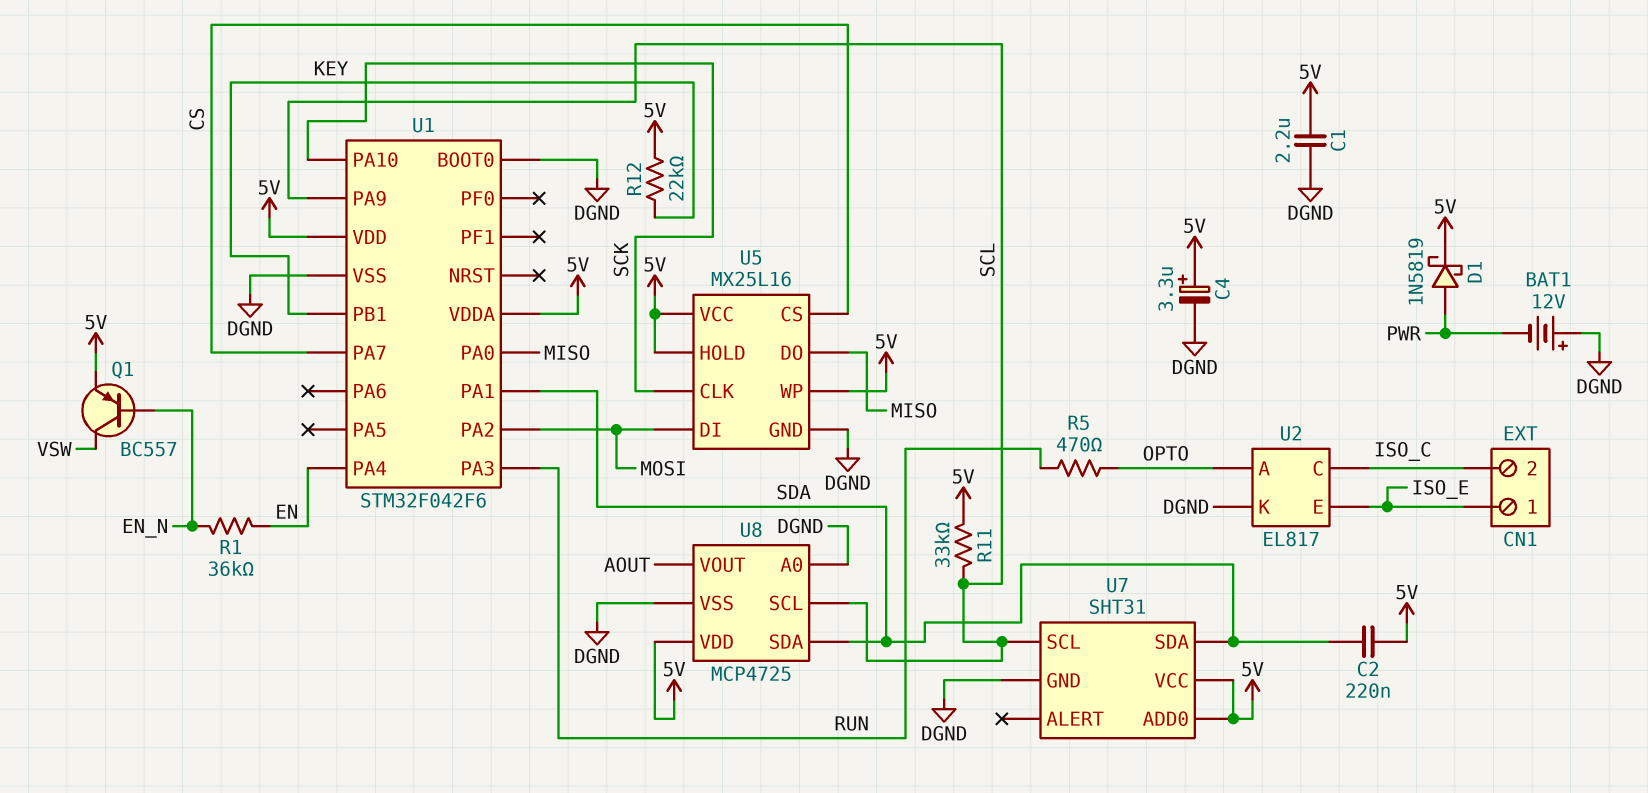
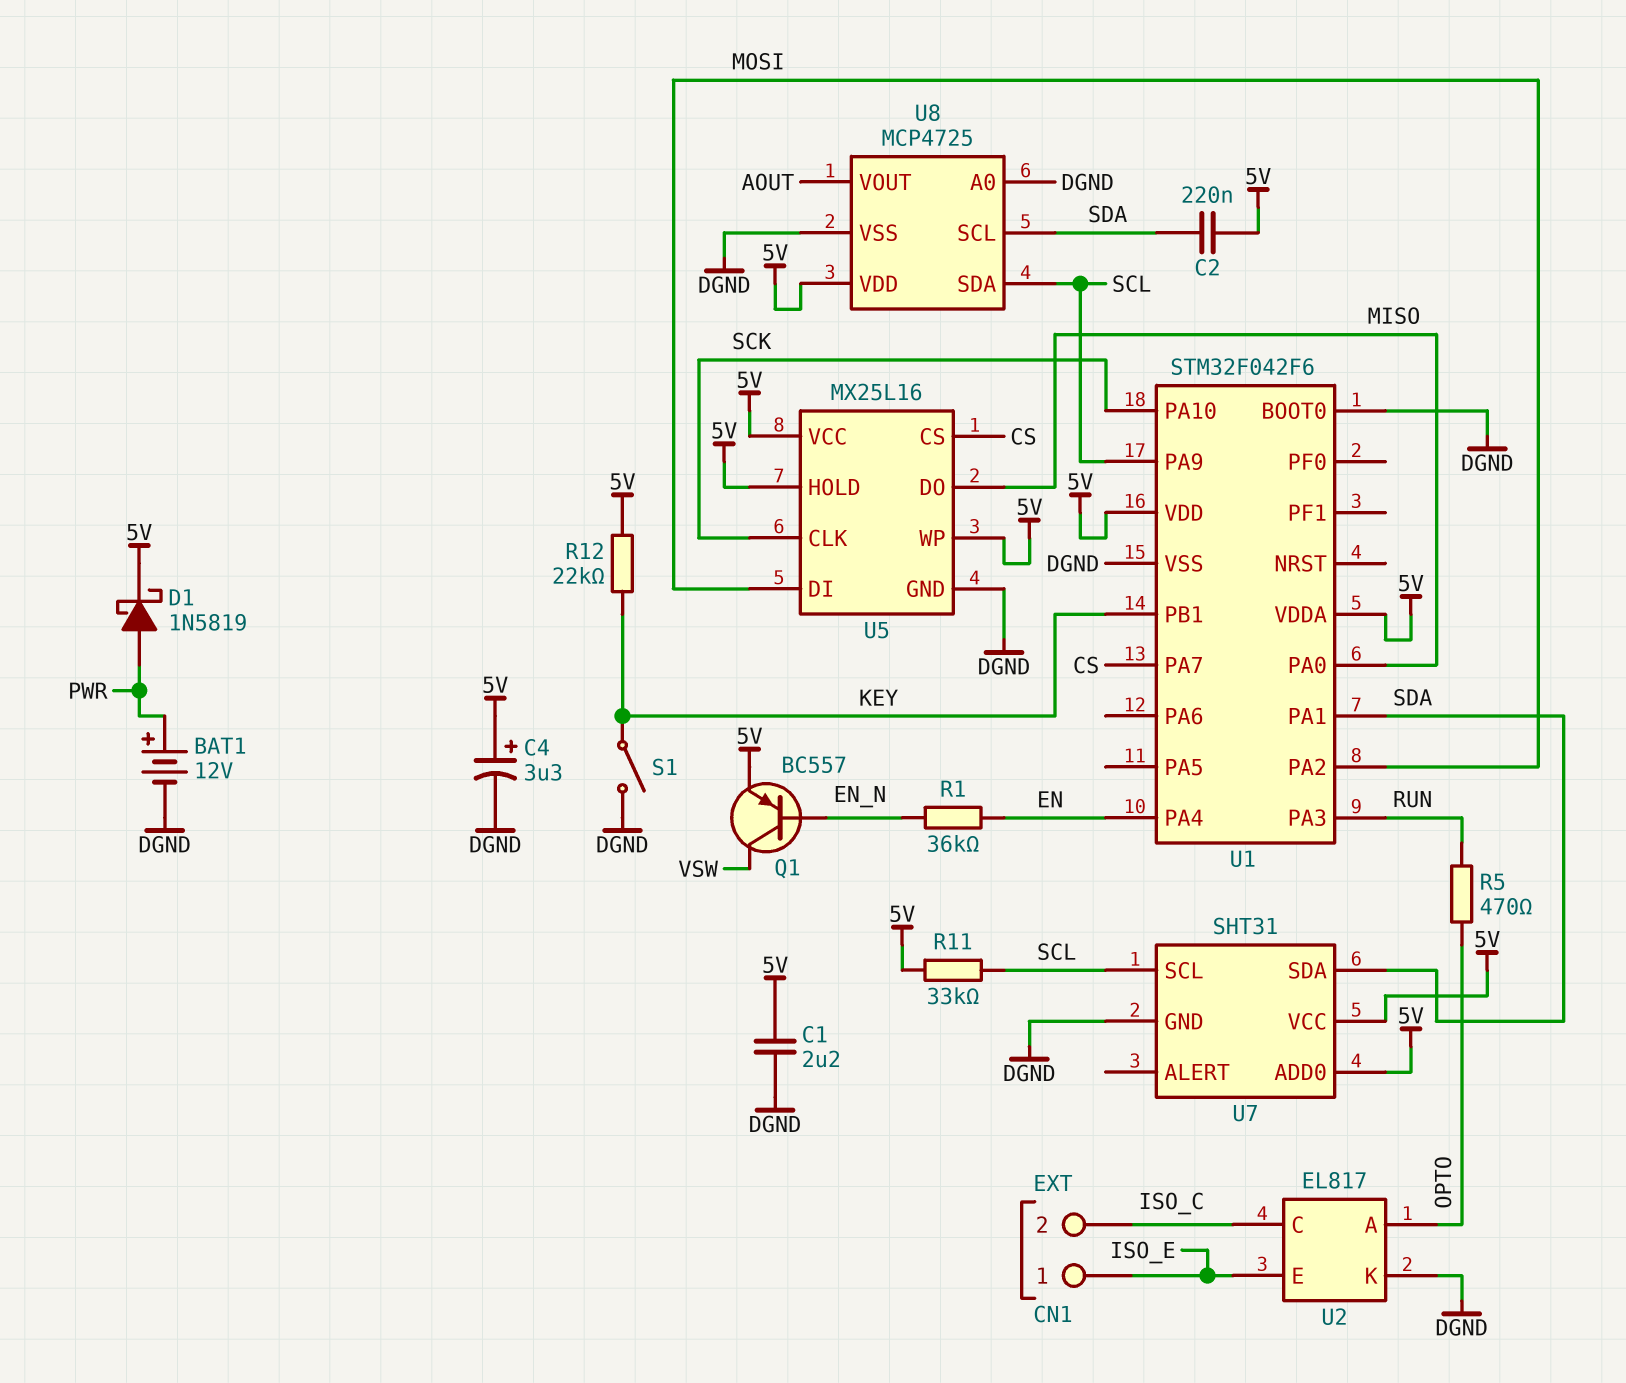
BAT1: 12V (plus DGND, minus PWR) -> 12V (plus PWR, minus DGND)
S1: none -> switch (DGND, KEY)
U8 pin SCL: SCL -> SDA
U8 pin SDA: SDA -> SCL

